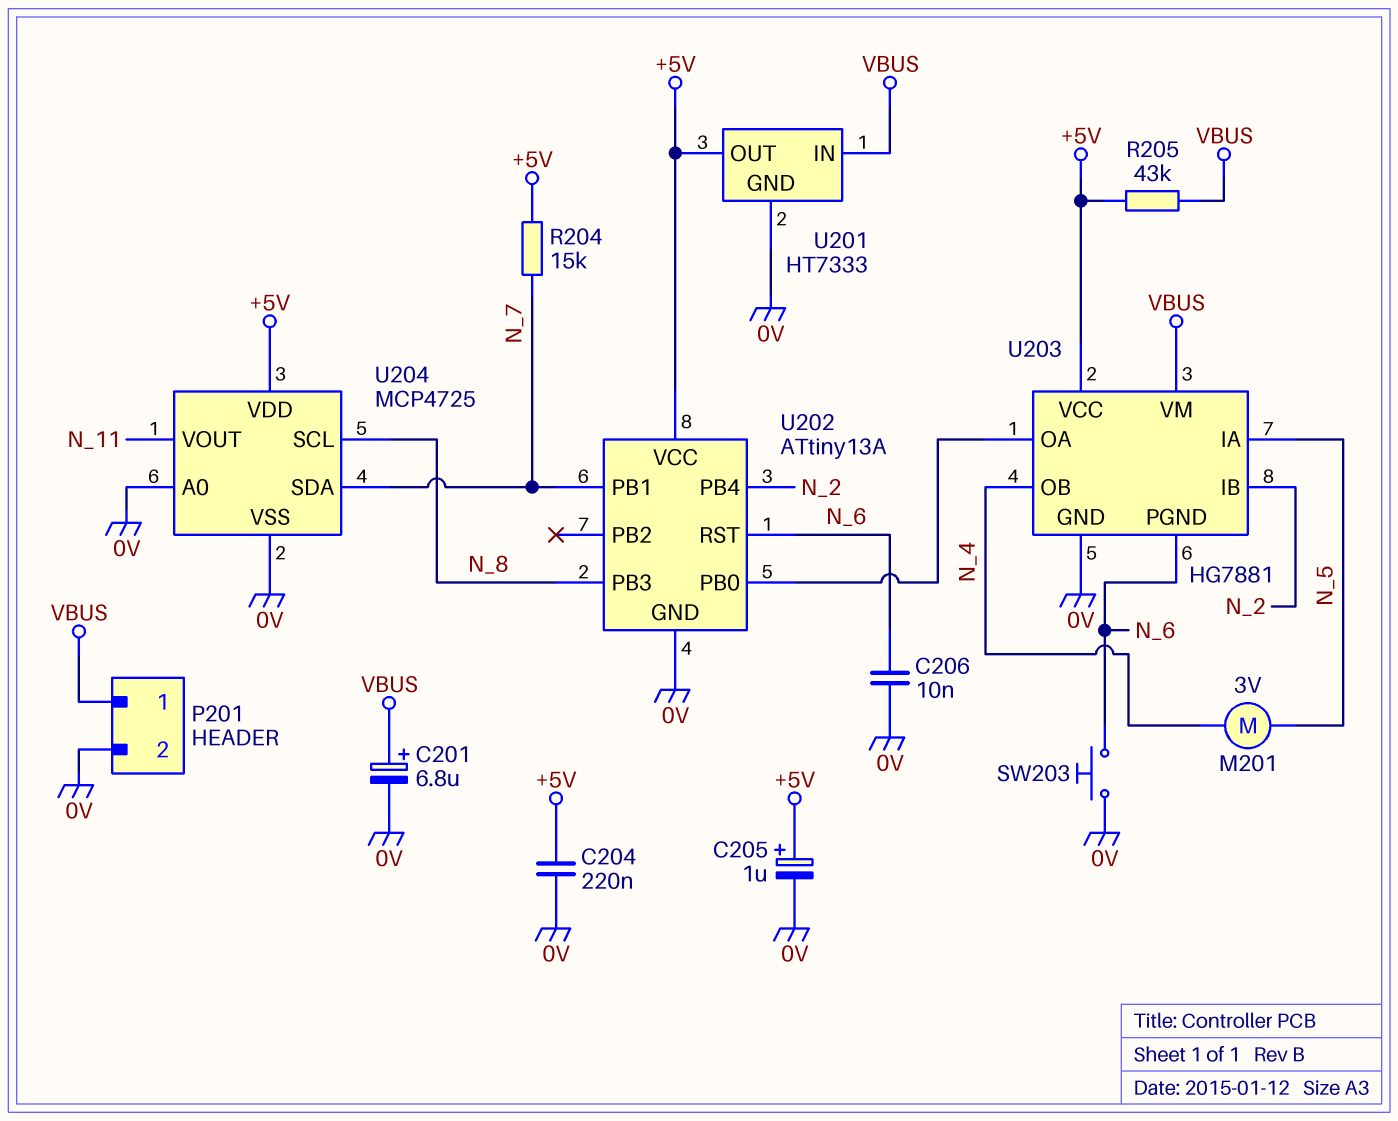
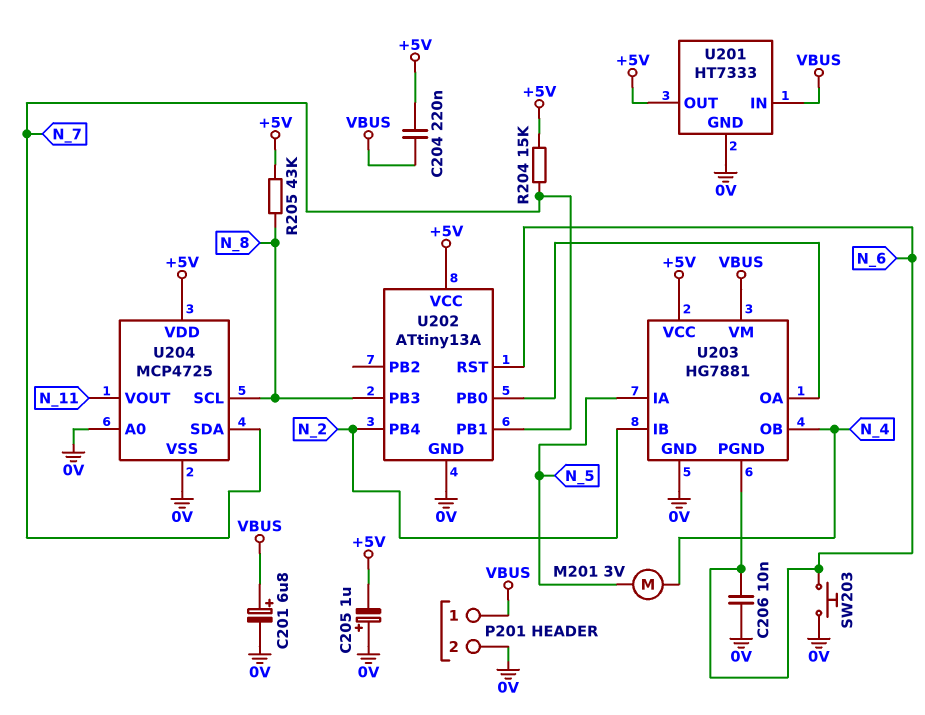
C204: 220nF (+5V, 0V) -> 220nF (+5V, VBUS)
C205: 1uF (plus +5V, minus 0V) -> 1uF (plus 0V, minus +5V)
R205: 43k (+5V, VBUS) -> 43k (+5V, N_8)

